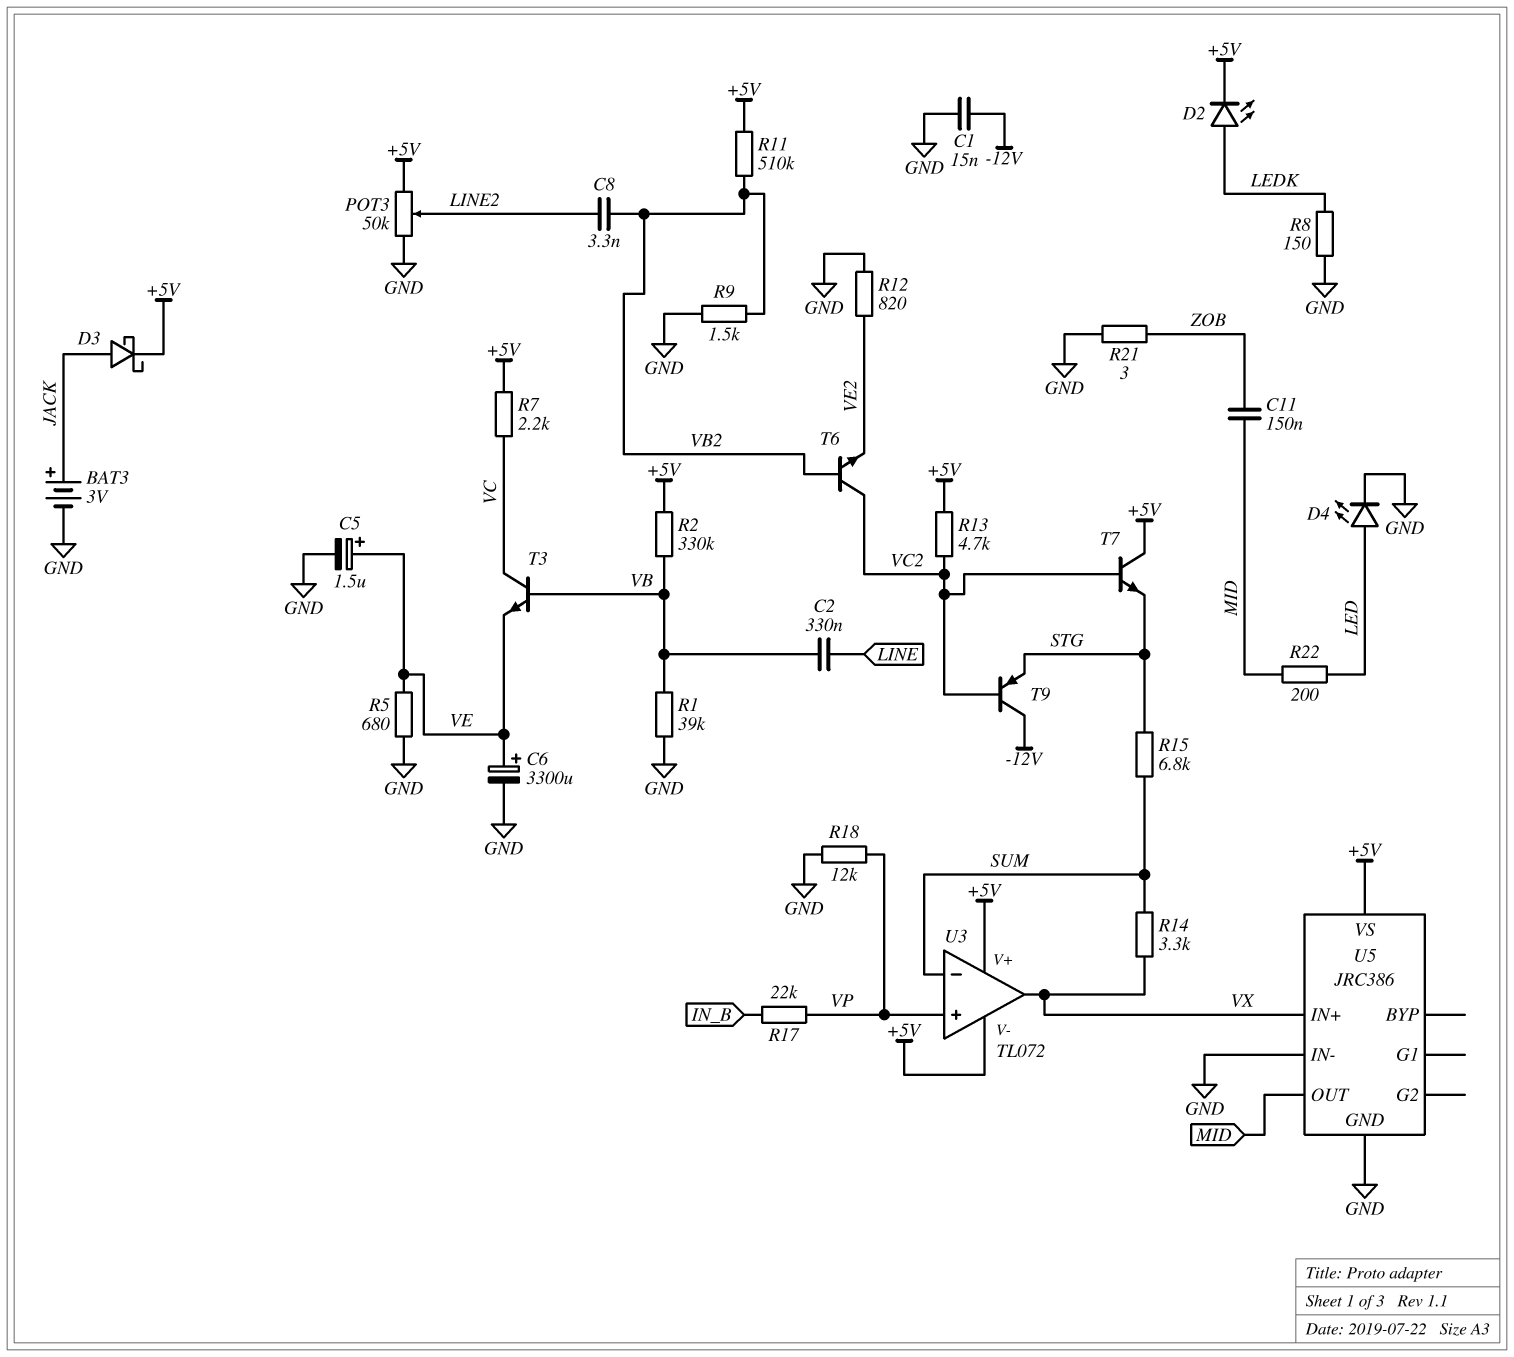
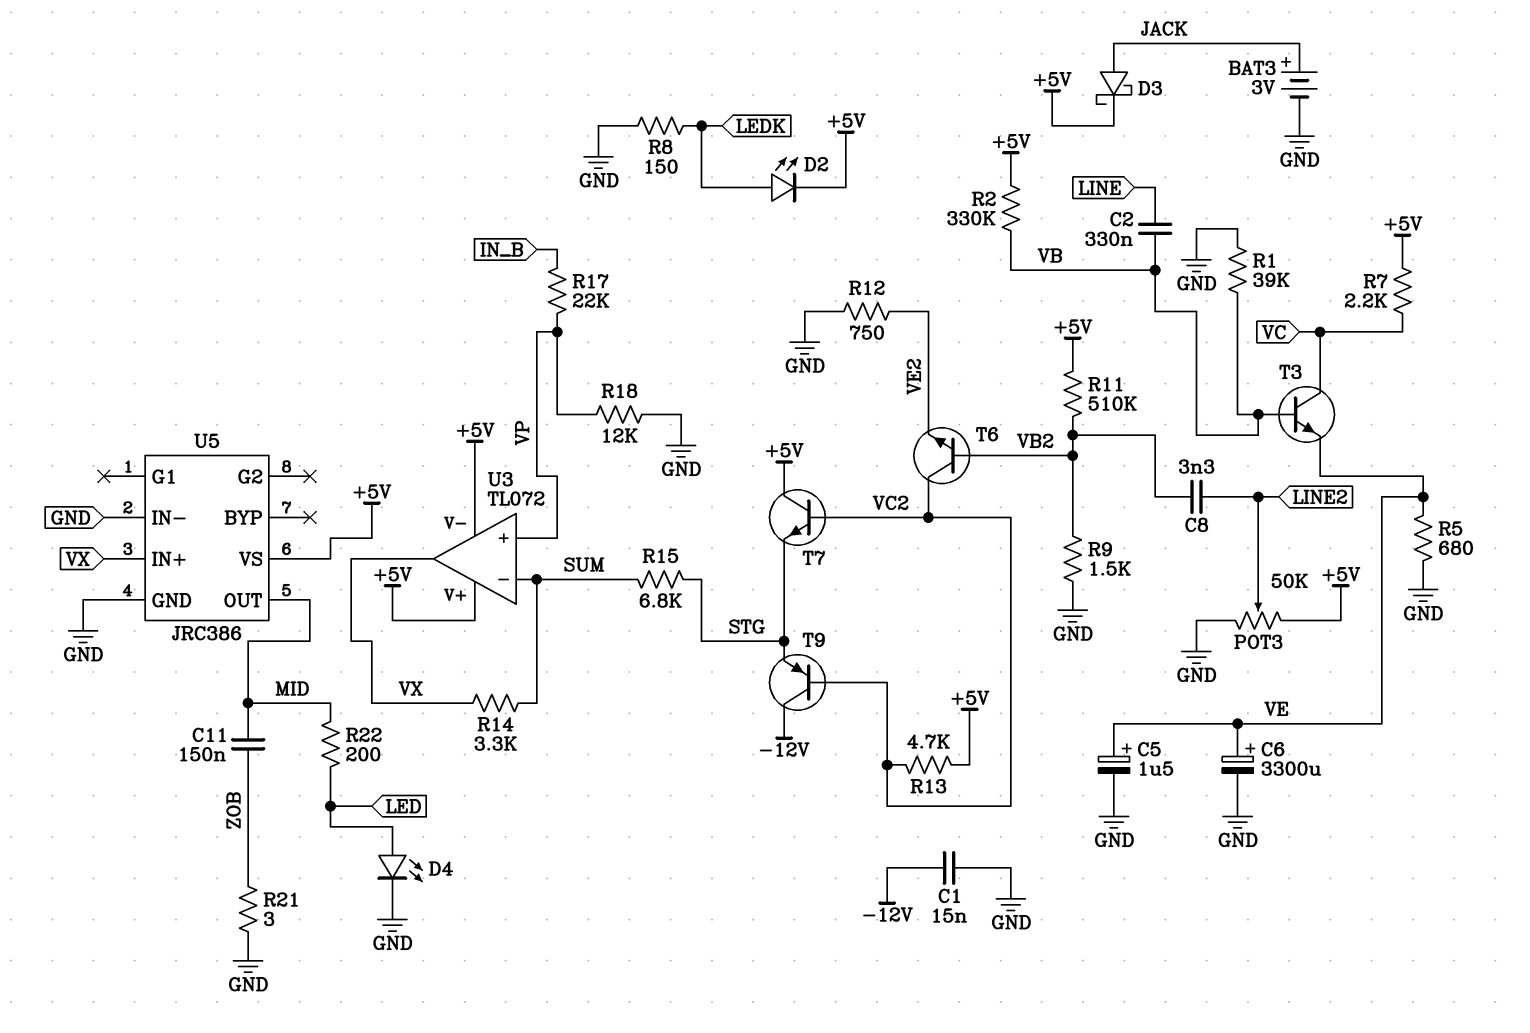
R12: 820 (GND, VE2) -> 750 (GND, VE2)

